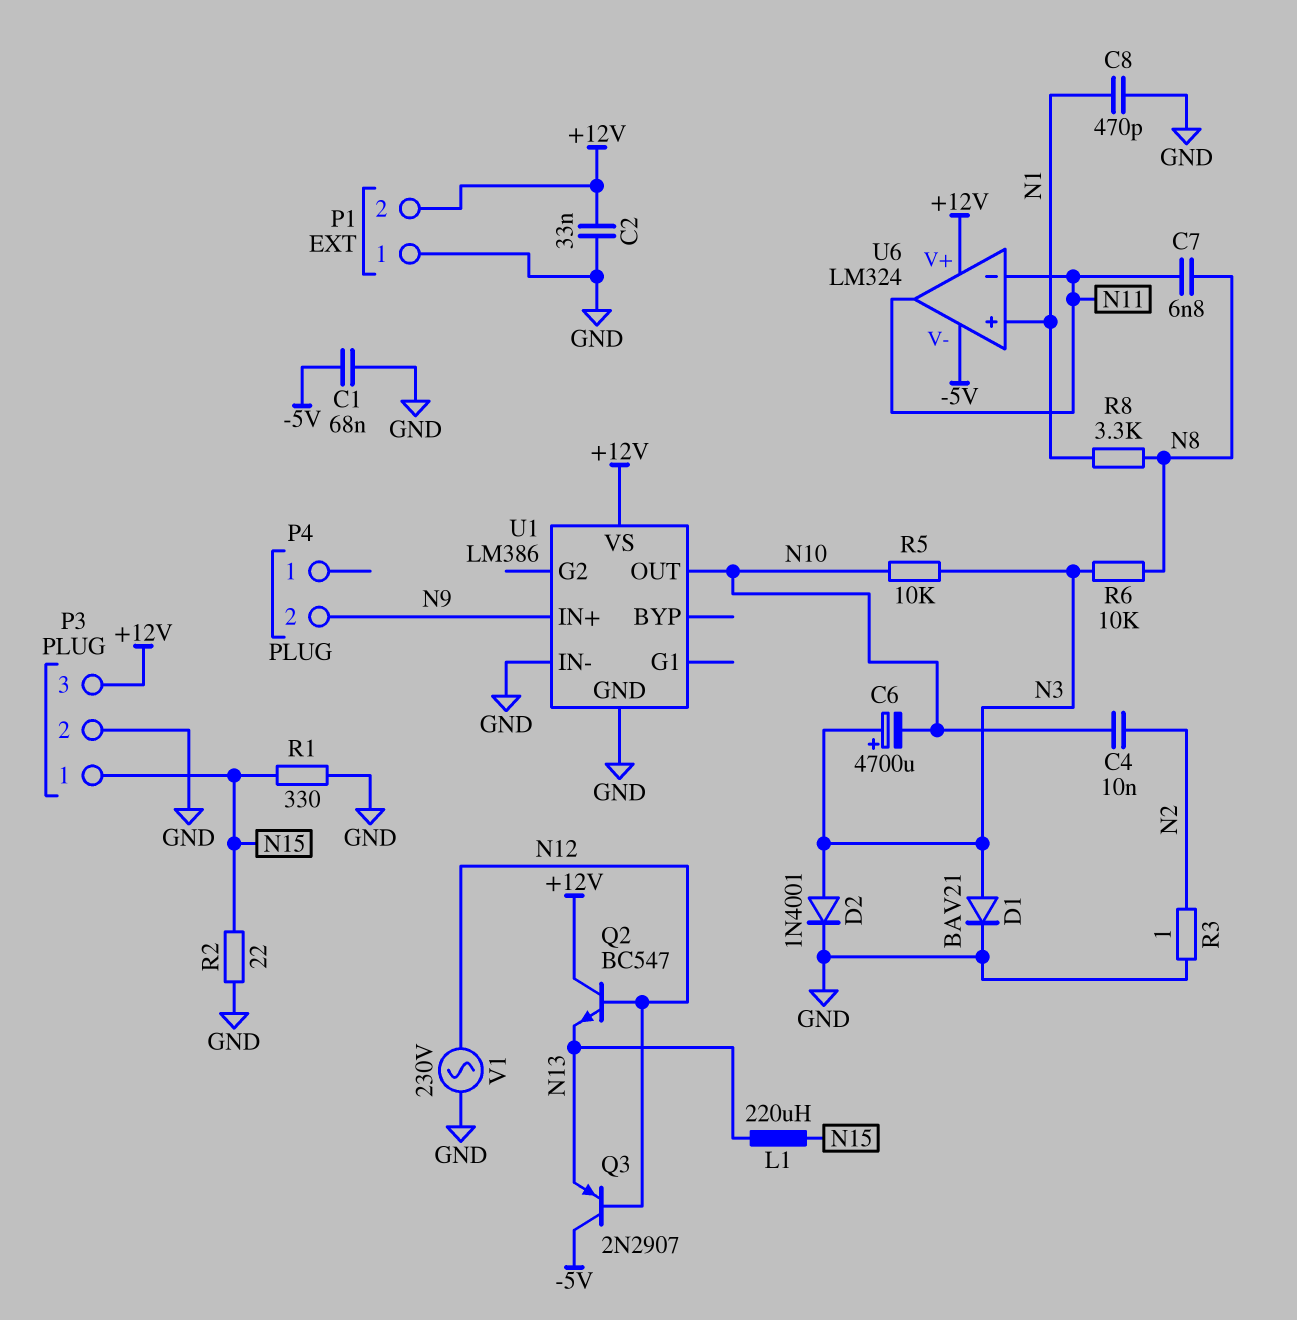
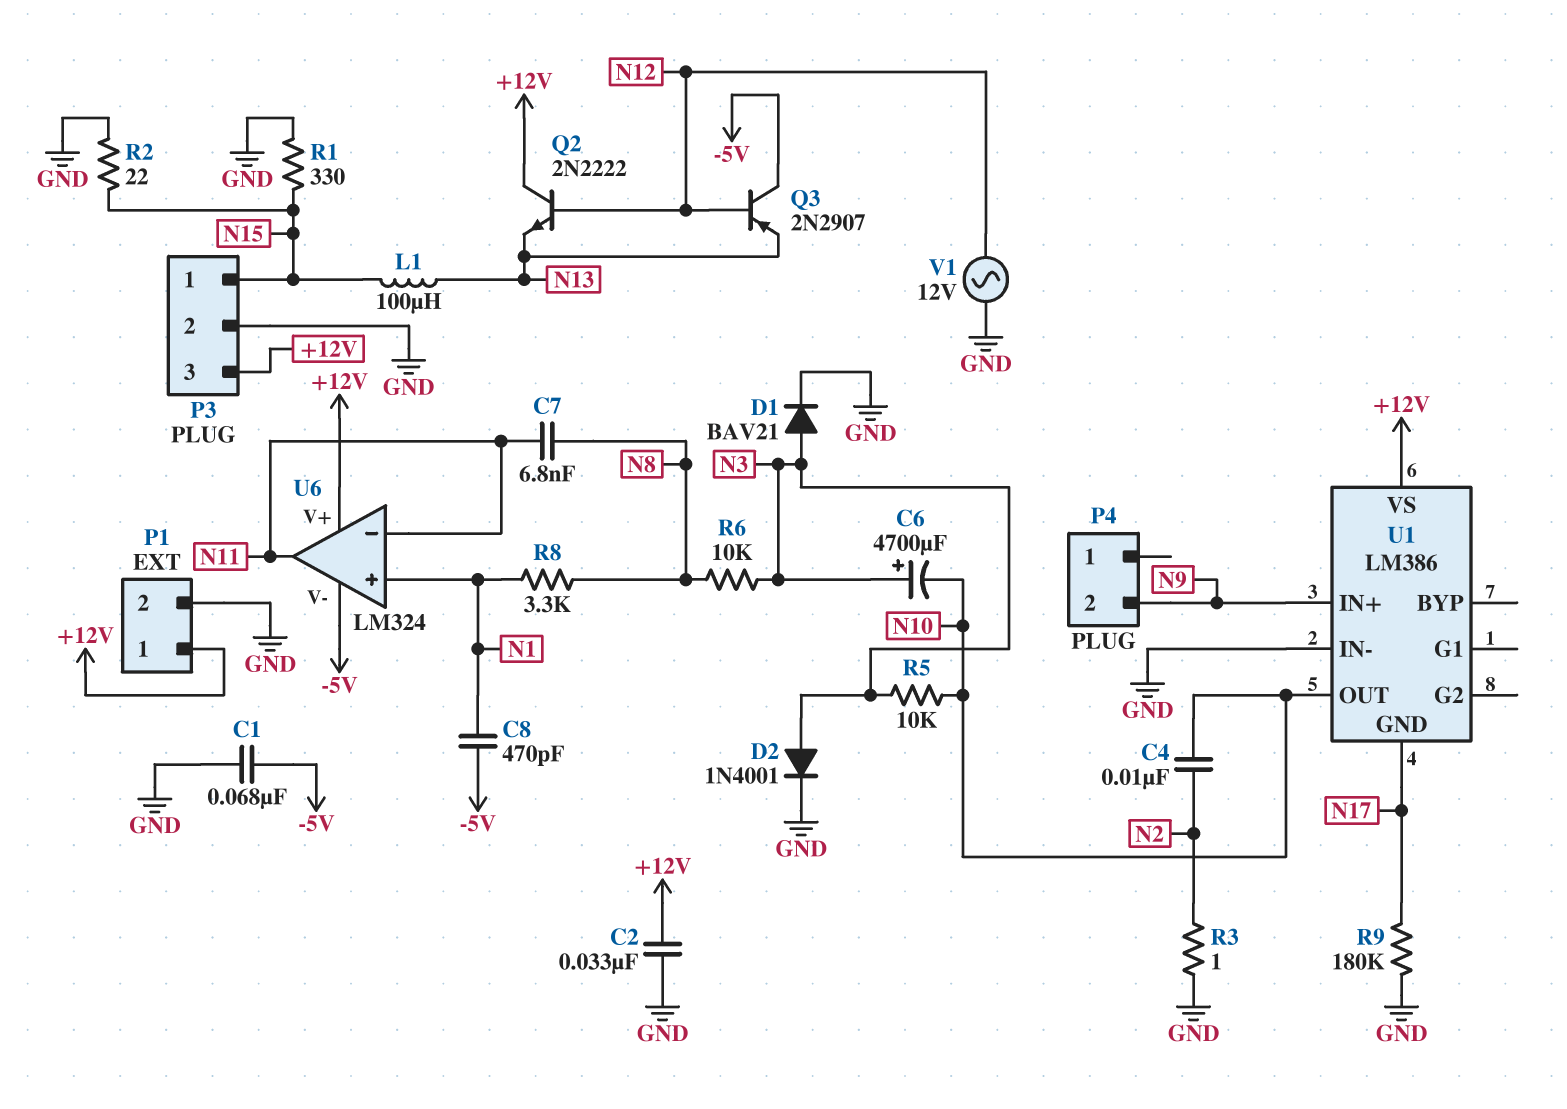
C8: 470pF (GND, N1) -> 470pF (-5V, N1)
L1: 220uH (N13, N15) -> 100uH (N13, N15)
P1 pin 1: GND -> +12V
P1 pin 2: +12V -> GND
Q2: NPN BC547 (B N12, C +12V, E N13) -> NPN 2N2222 (B N12, C +12V, E N13)
R9: none -> 180k (GND, N17)
U1 pin GND: GND -> N17
V1: AC 230V (GND, N12) -> AC 12V (GND, N12)

